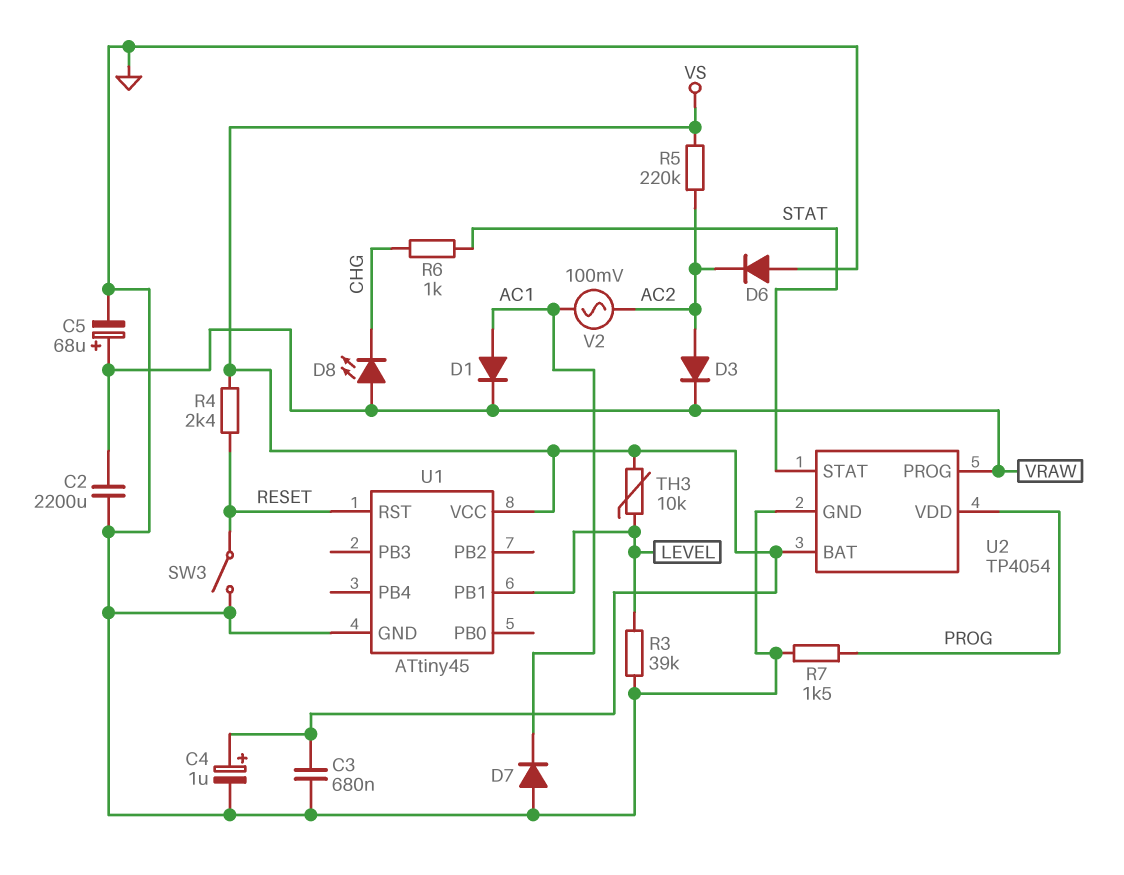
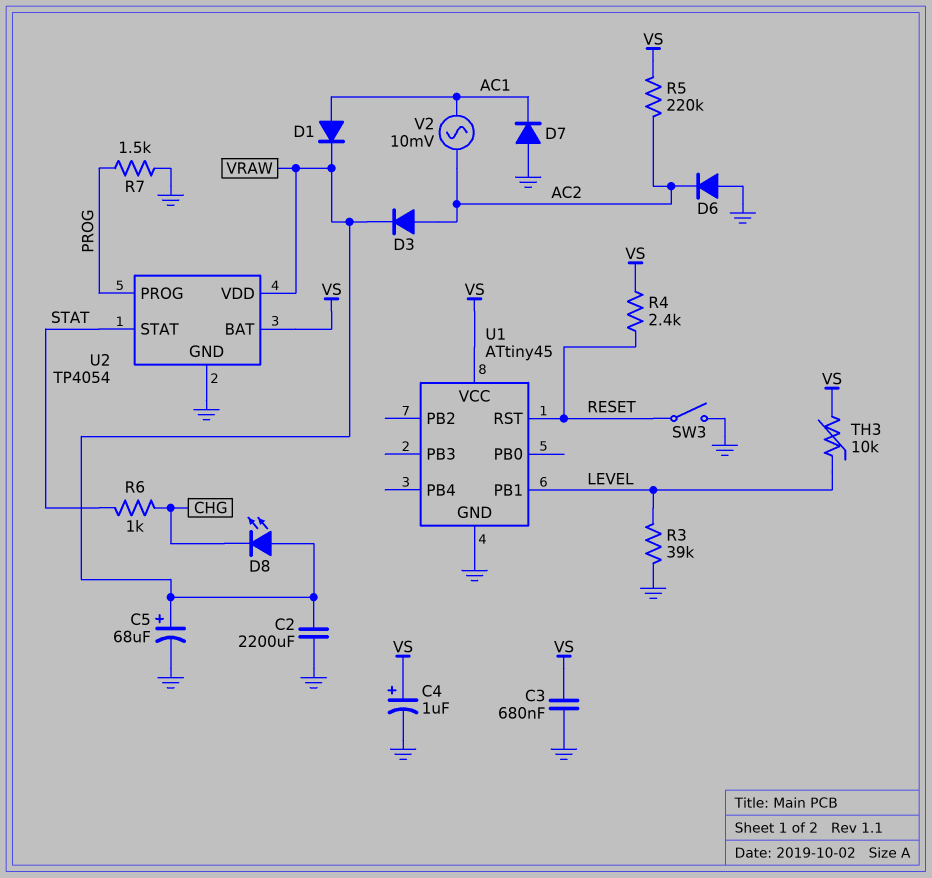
U2 pin PROG: VRAW -> PROG
U2 pin VDD: PROG -> VRAW
V2: AC 100mV (AC1, AC2) -> AC 10mV (AC1, AC2)

